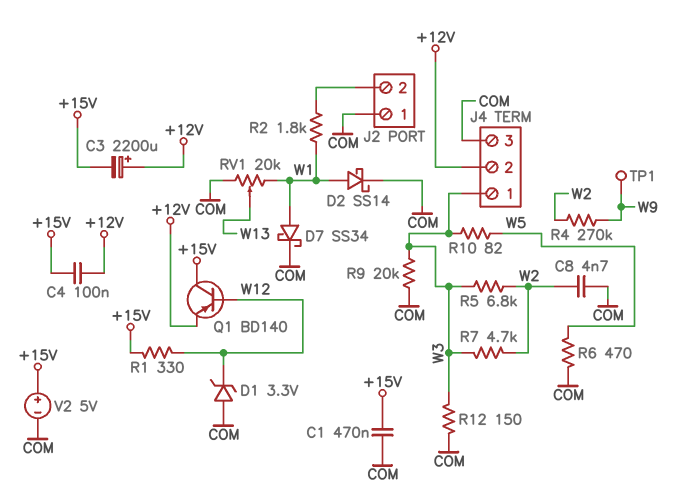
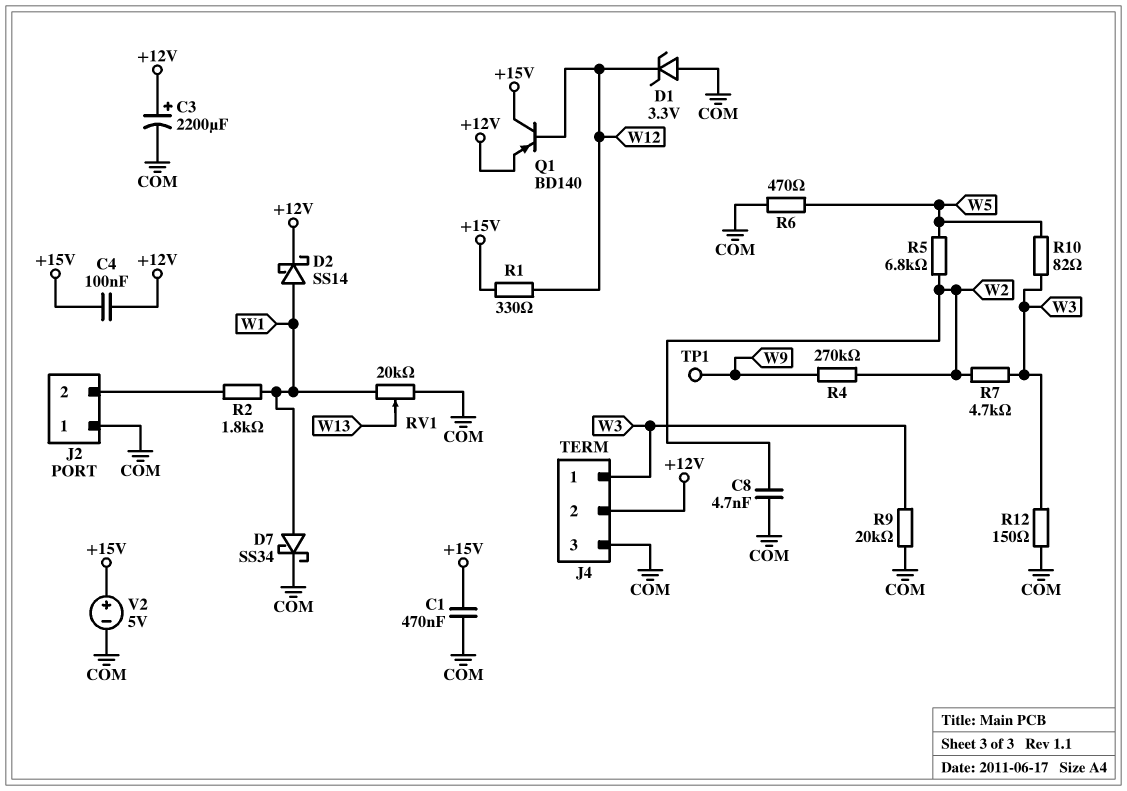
C3: 2200uF (plus +12V, minus +15V) -> 2200uF (plus +12V, minus COM)
D2: schottky SS14 (A W1, K COM) -> schottky SS14 (A W1, K +12V)
R5: 6.8k (W2, W3) -> 6.8k (W2, W5)

